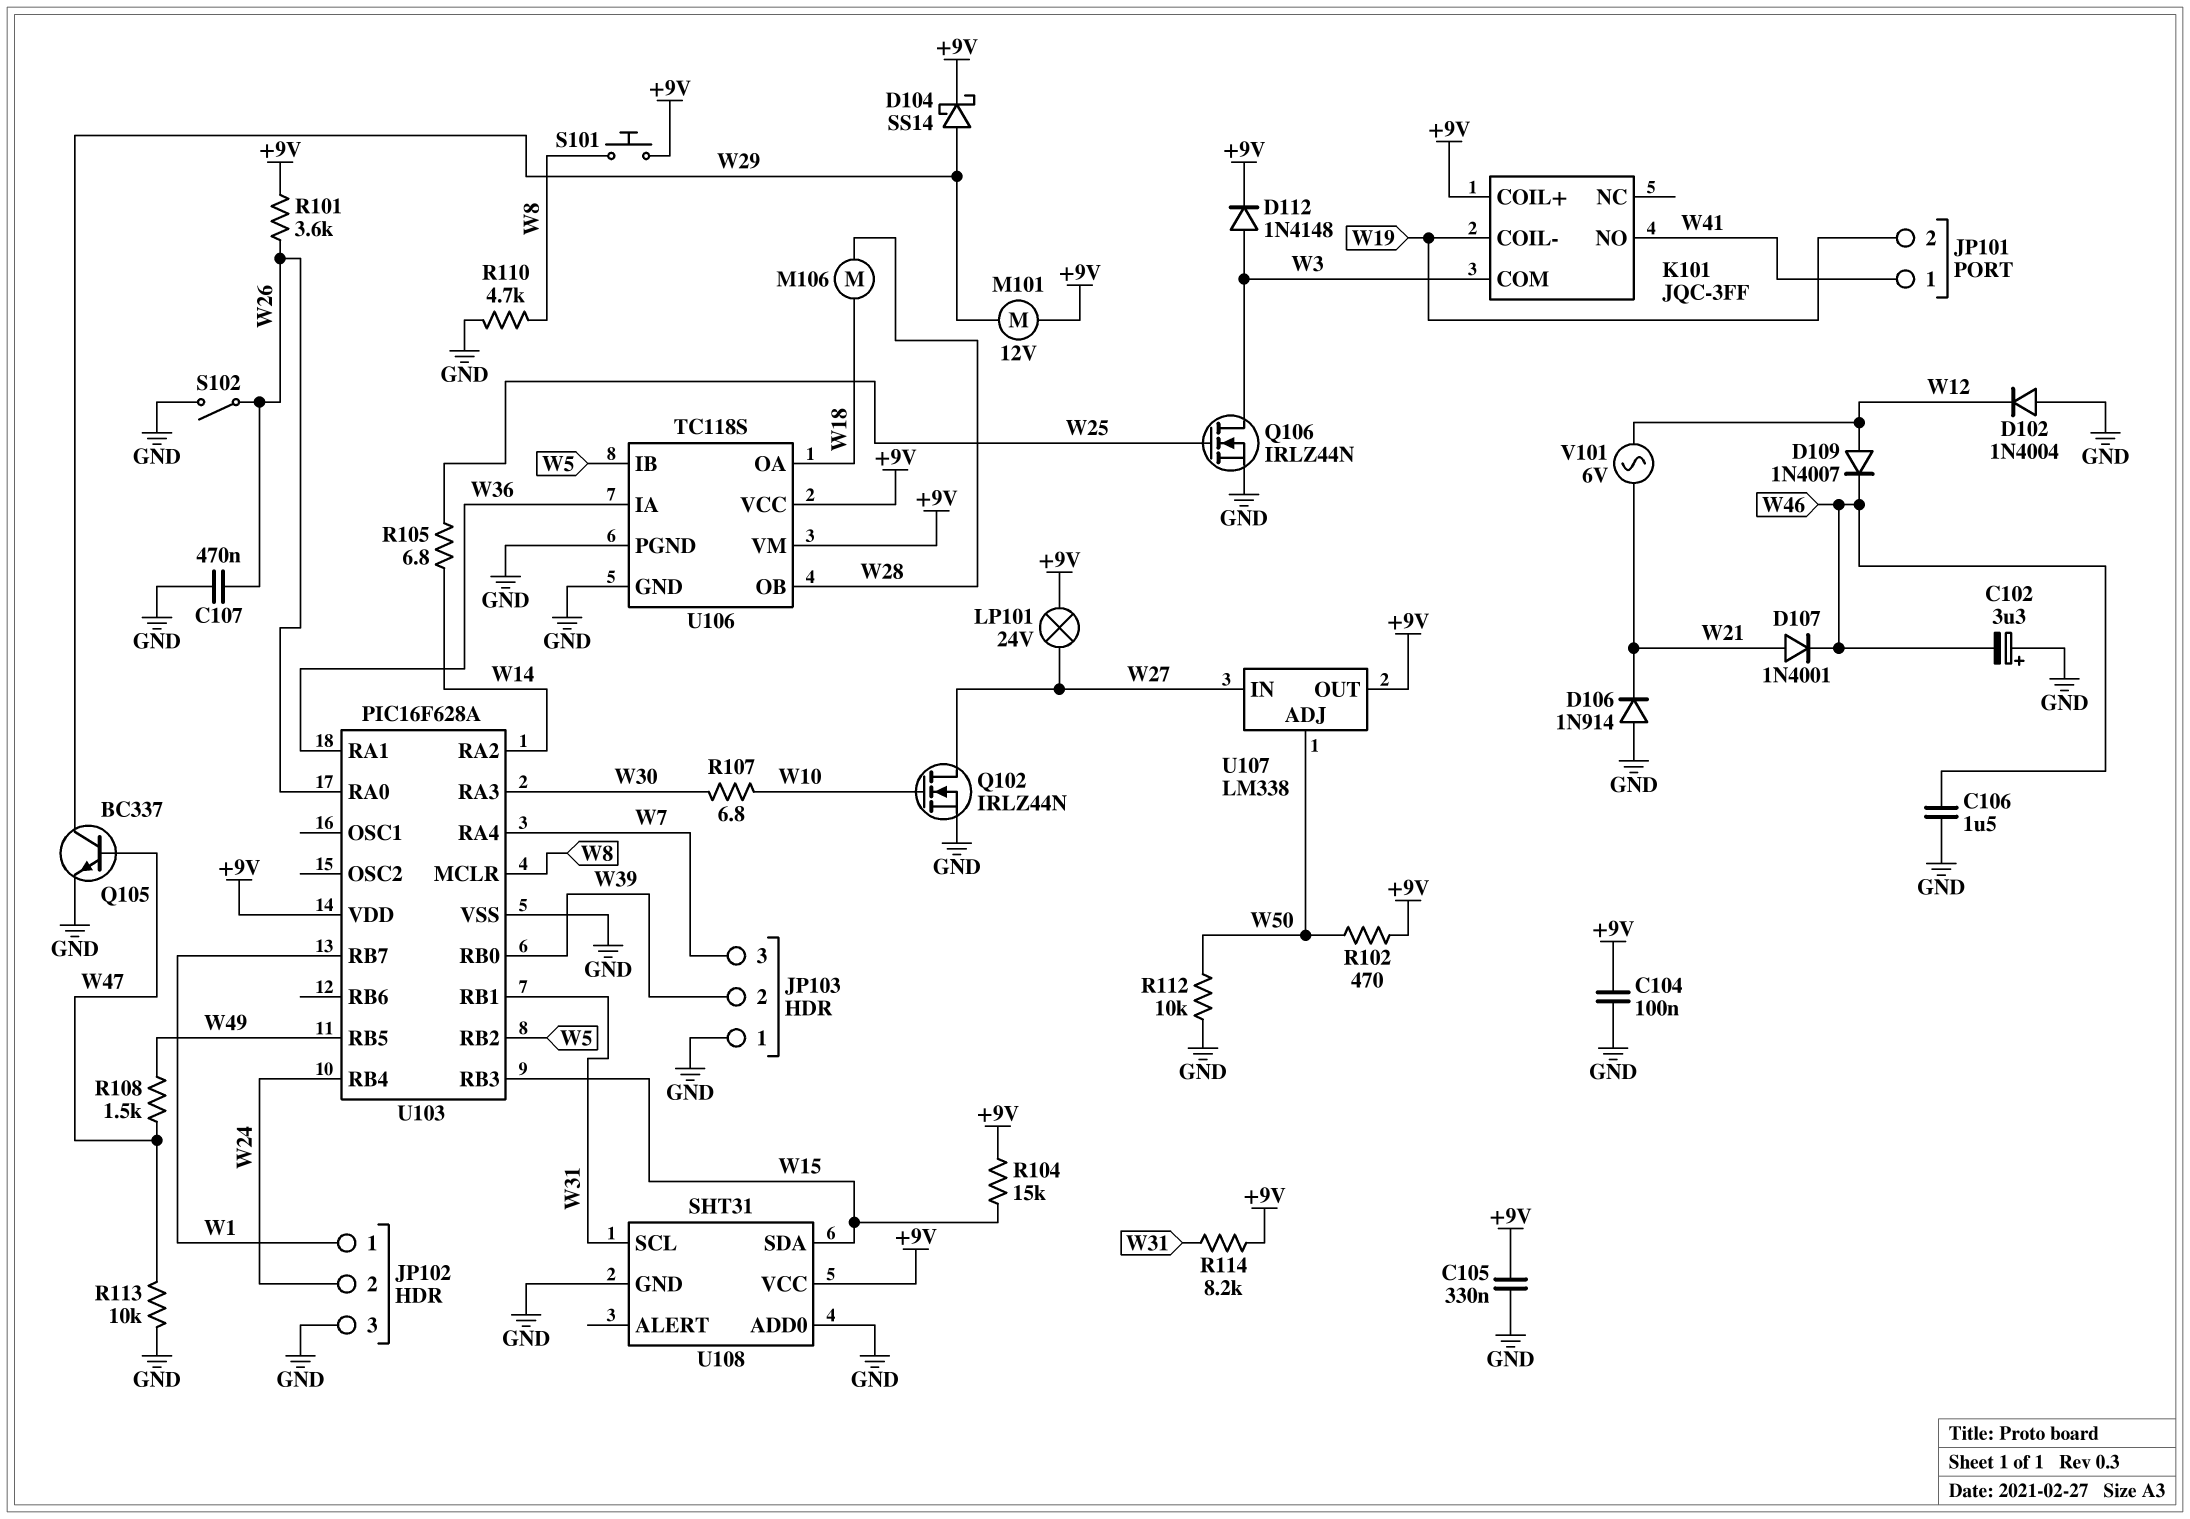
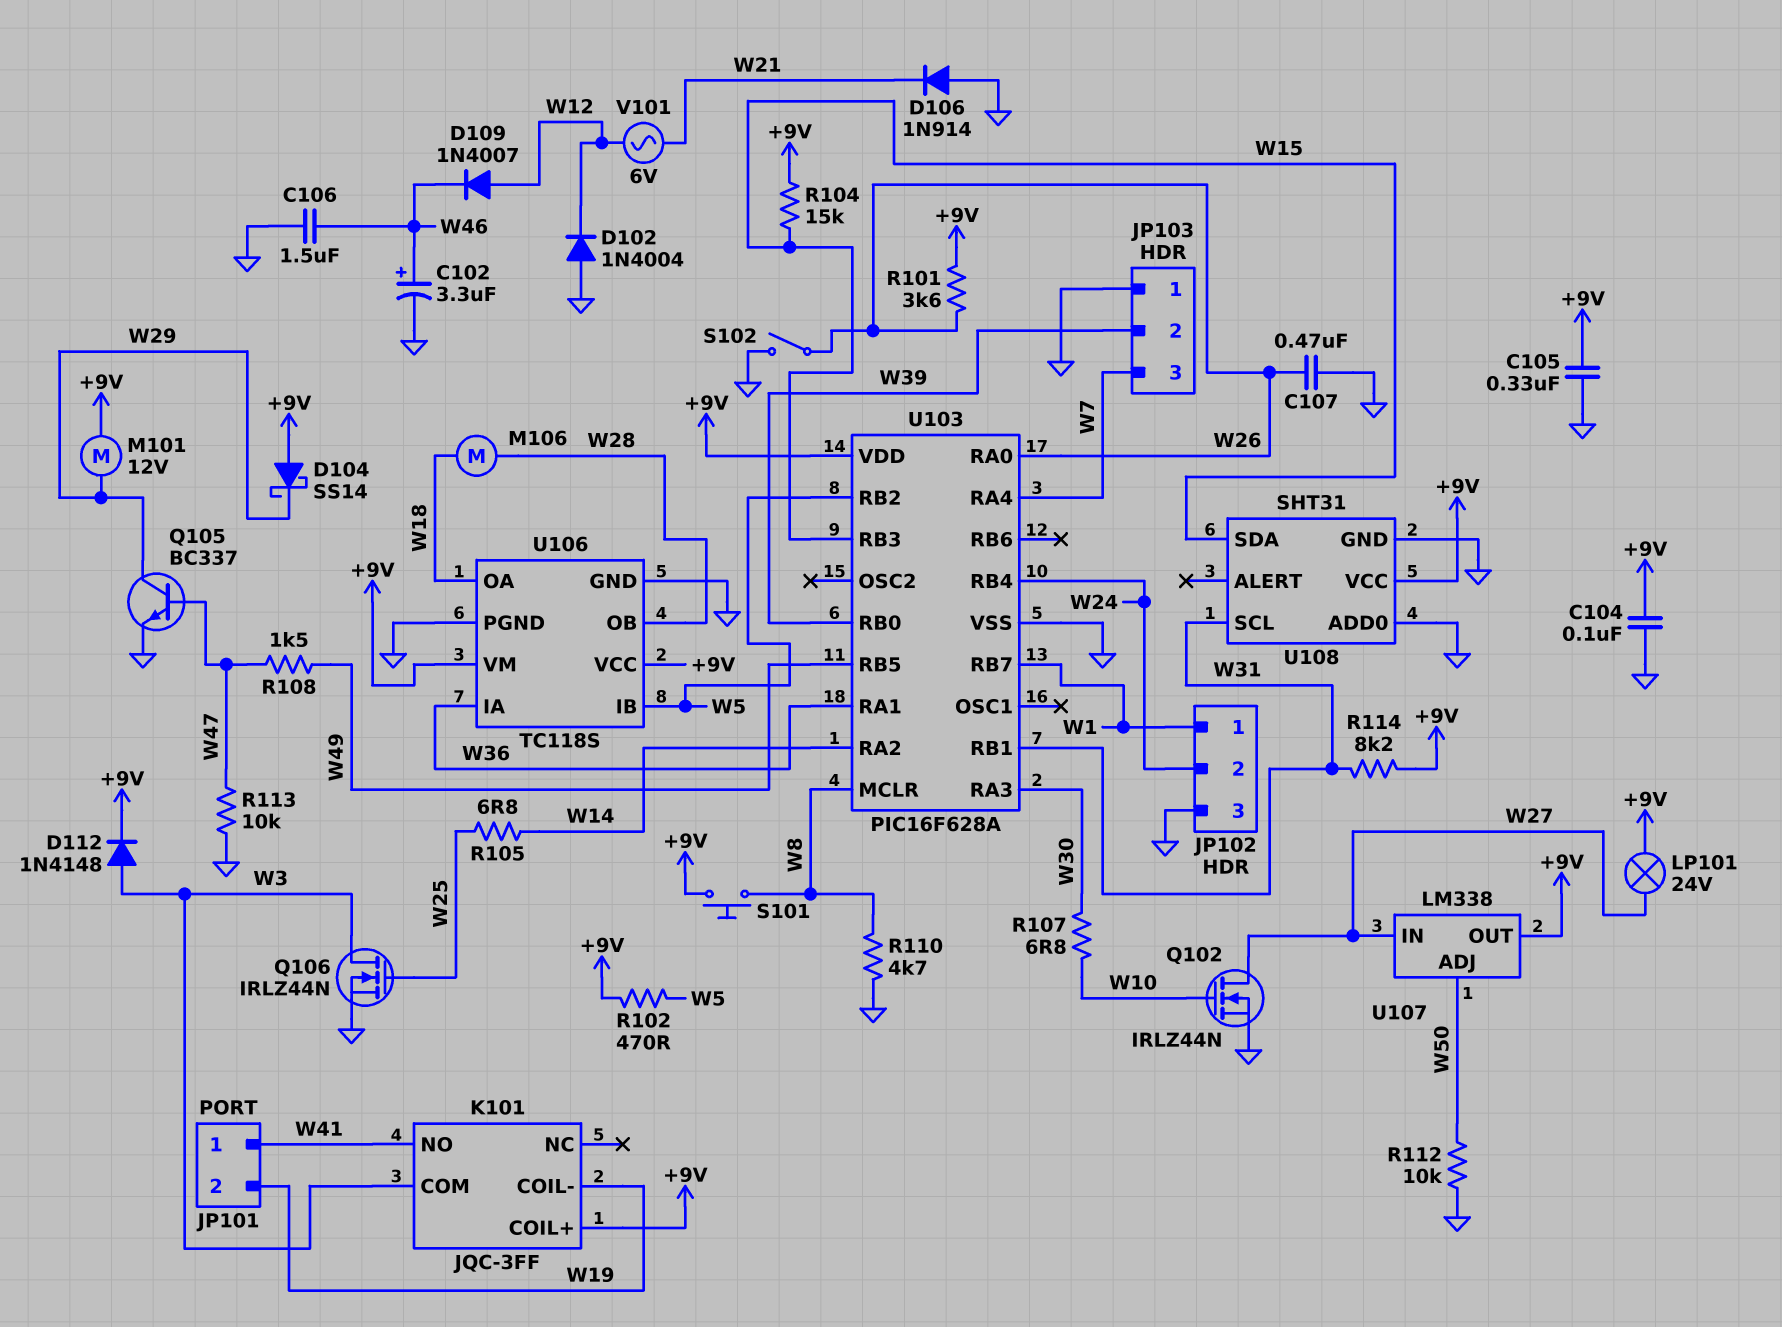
C102: 3.3uF (plus GND, minus W46) -> 3.3uF (plus W46, minus GND)
D104: schottky SS14 (A W29, K +9V) -> schottky SS14 (A +9V, K W29)
D107: diode 1N4001 (A W21, K W46) -> none
R102: 470 (+9V, W50) -> 470 (+9V, W5)

